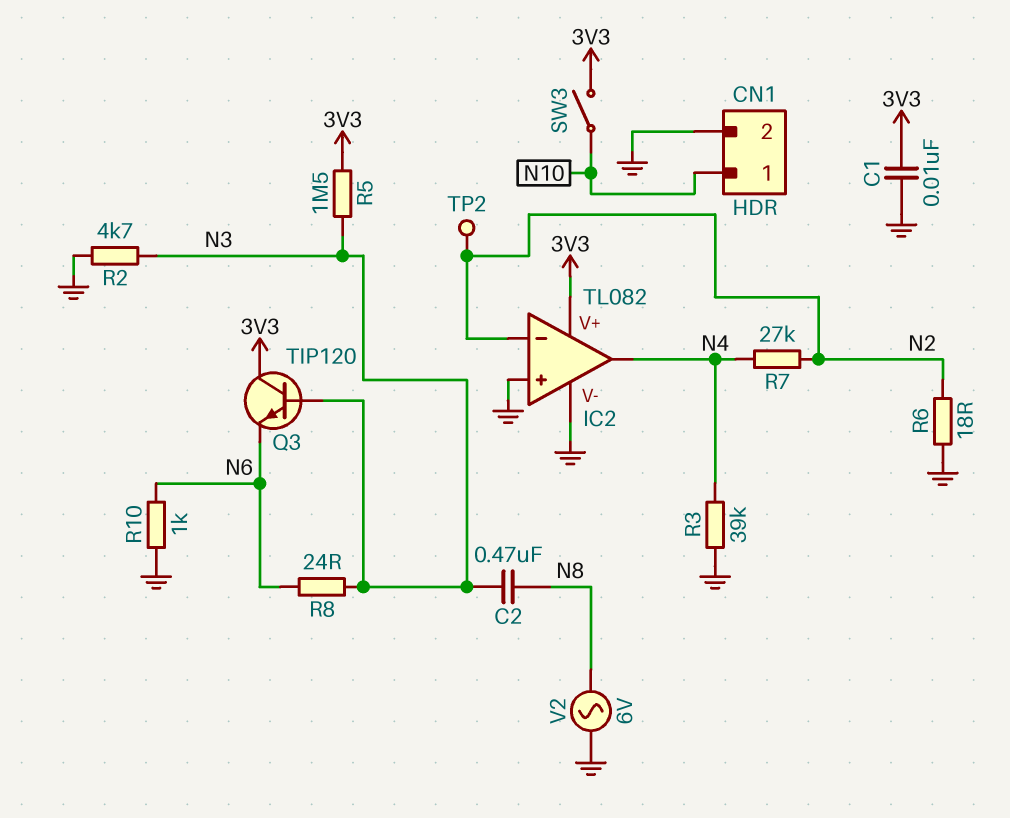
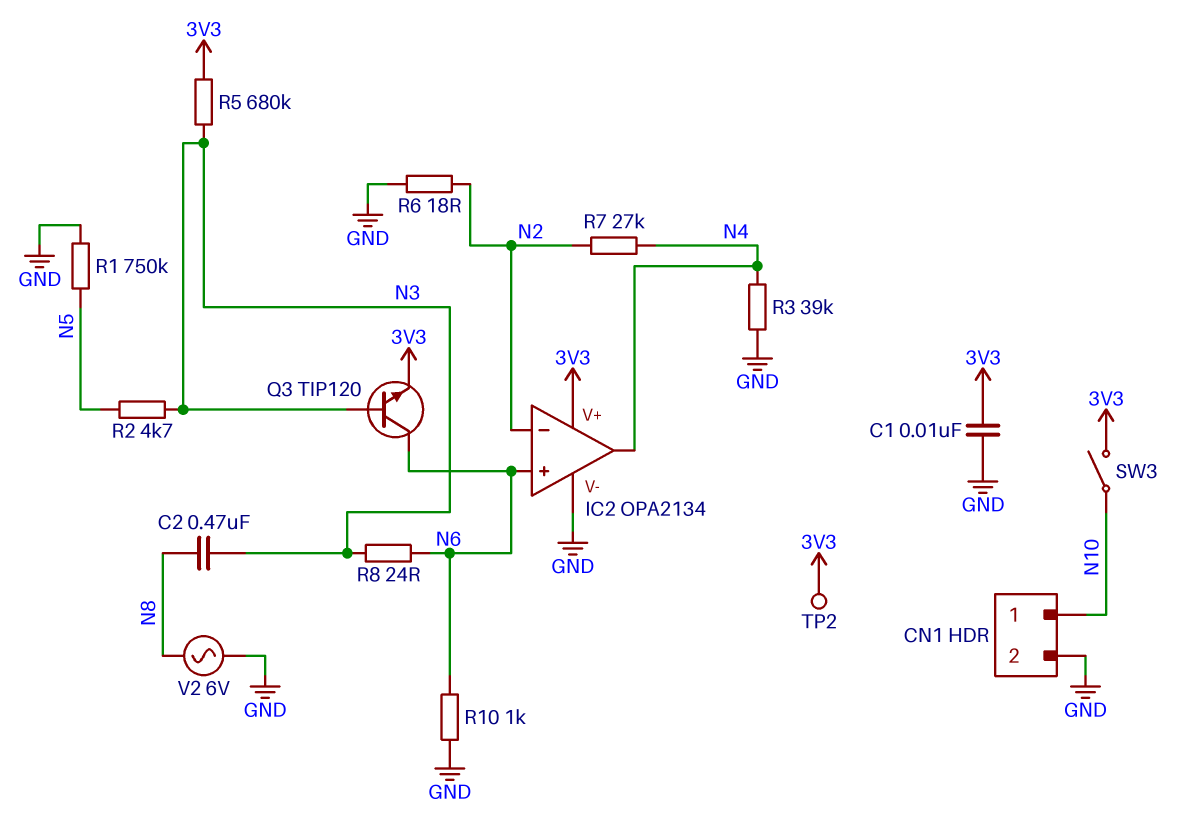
IC2: TL082 -> OPA2134
IC2 pin in+: GND -> N6
Q3: NPN TIP120 (B N3, C 3V3, E N6) -> NPN TIP120 (B N3, C N6, E 3V3)
R1: none -> 750k (GND, N5)
R2: 4.7k (GND, N3) -> 4.7k (N3, N5)
R5: 1.5M (3V3, N3) -> 680k (3V3, N3)
TP2: test point (N2) -> test point (3V3)

